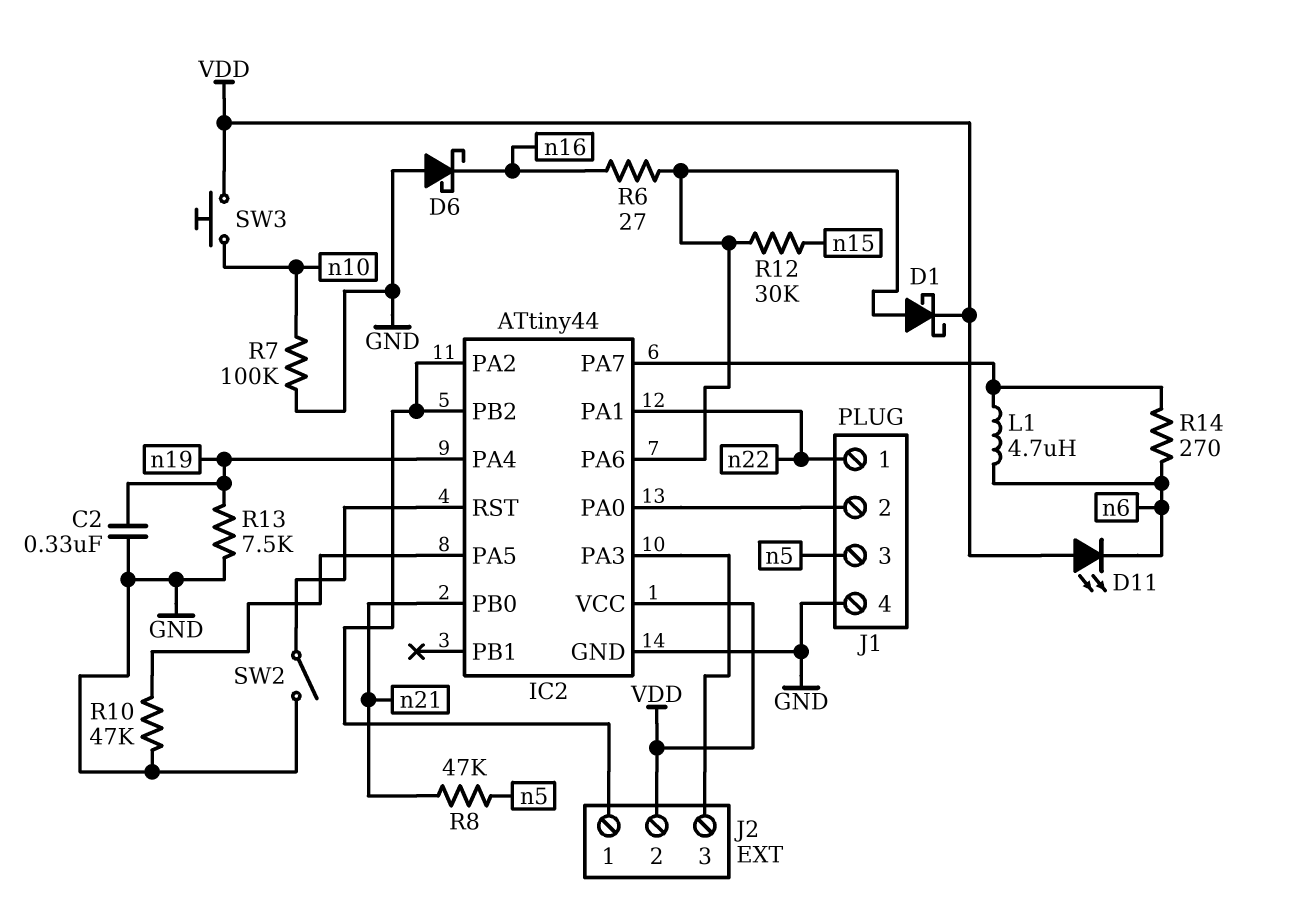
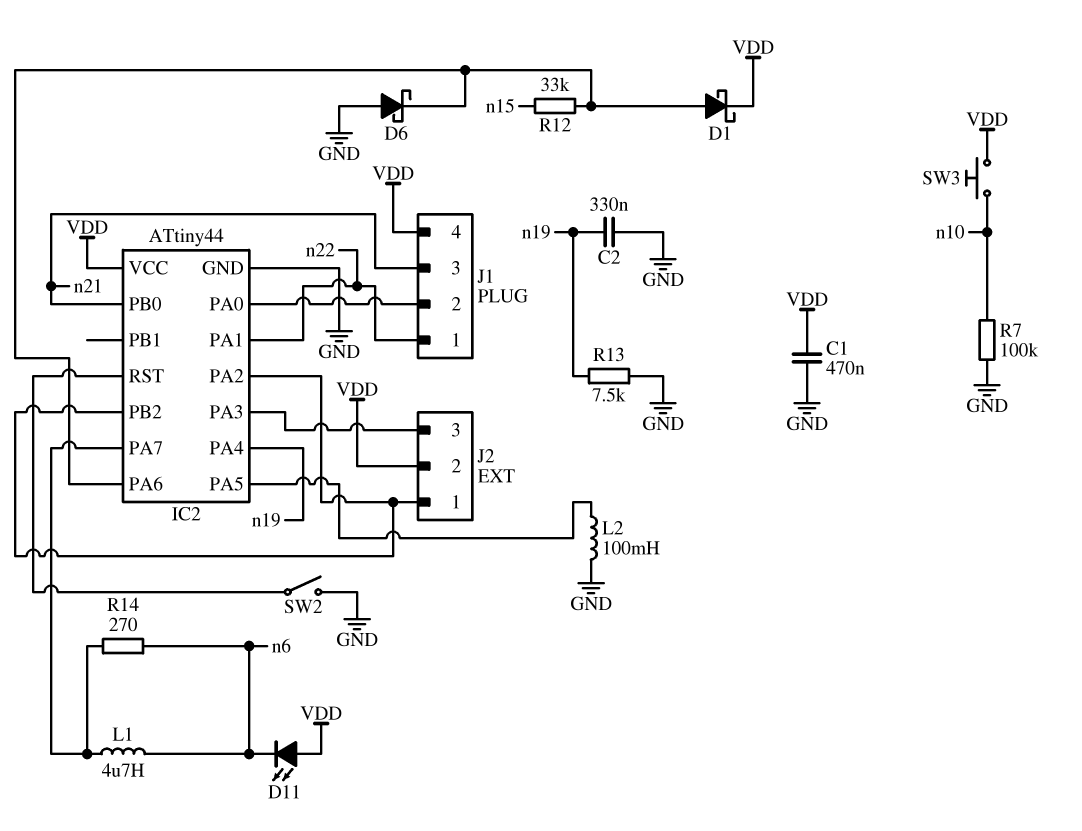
C1: none -> 470nF (GND, VDD)
D6: schottky (A GND, K n16) -> schottky (A GND, K IC2/PA6)
J1 pin 3: n5 -> n21
J1 pin 4: GND -> VDD
L2: none -> 100mH (GND, IC2/PA5)
R6: 27 (IC2/PA6, n16) -> none
R8: 47k (n5, n21) -> none
R10: 47k (GND, IC2/PA5) -> none
R12: 30k (IC2/PA6, n15) -> 33k (IC2/PA6, n15)

